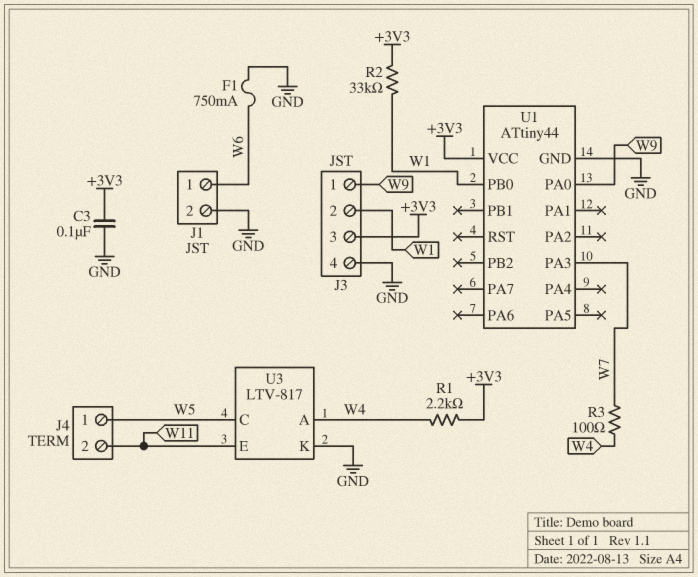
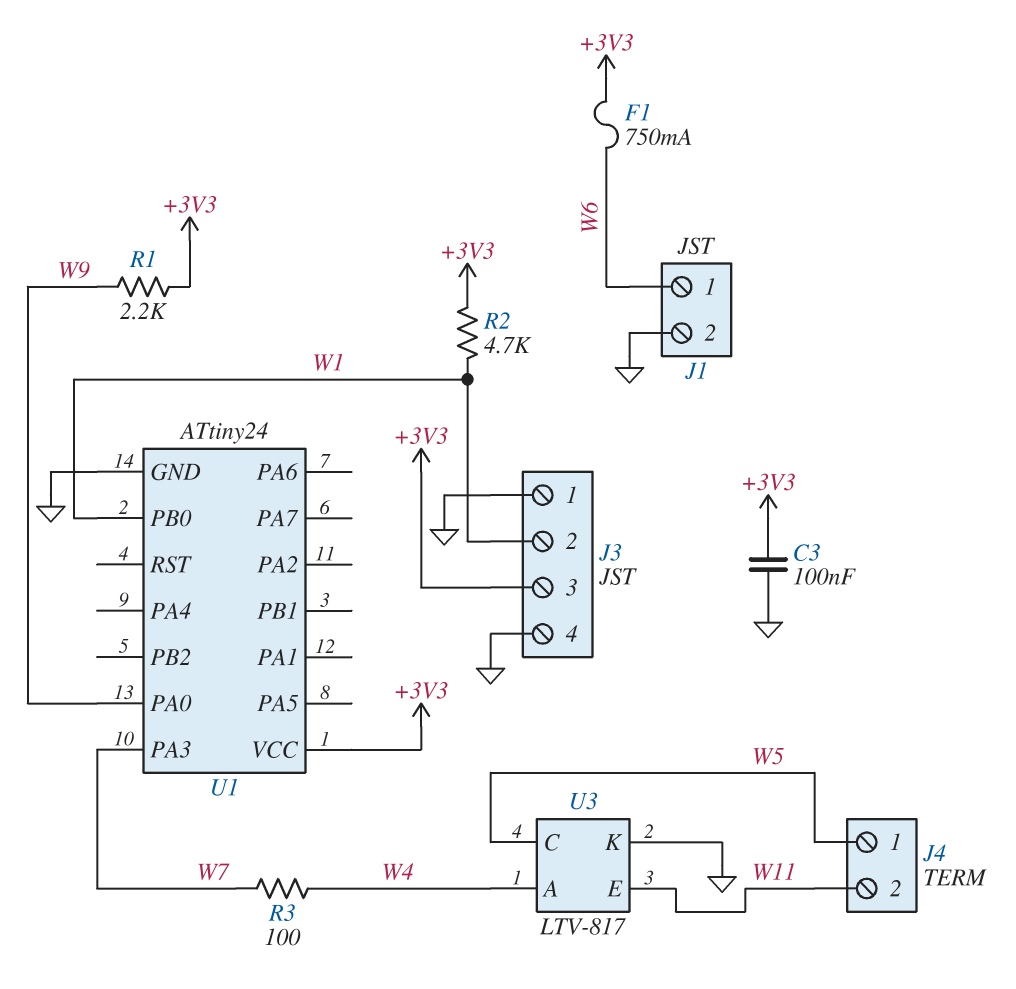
F1: 750mA (GND, W6) -> 750mA (+3V3, W6)
J3 pin 1: W9 -> GND
R1: 2.2k (+3V3, W4) -> 2.2k (+3V3, W9)
R2: 33k (+3V3, W1) -> 4.7k (+3V3, W1)
U1: ATtiny44 -> ATtiny24

